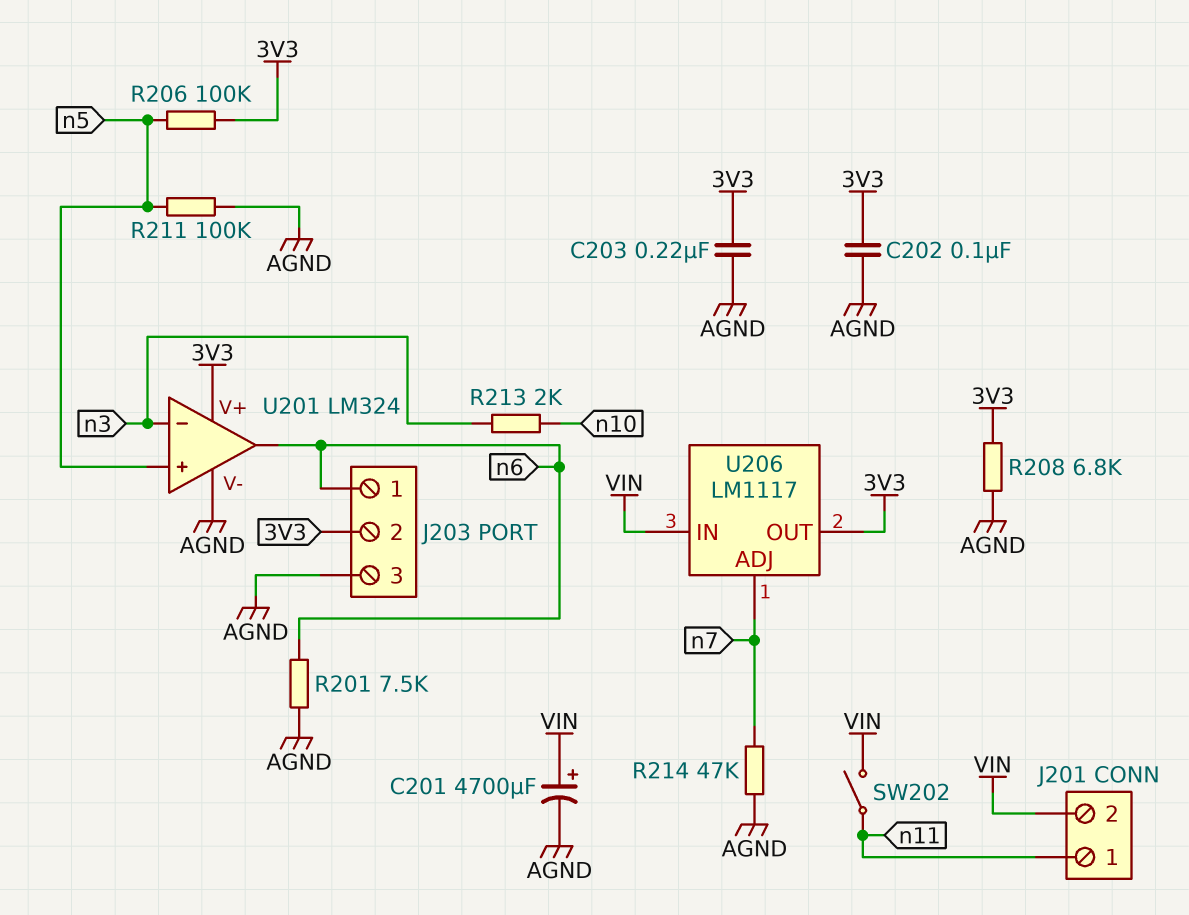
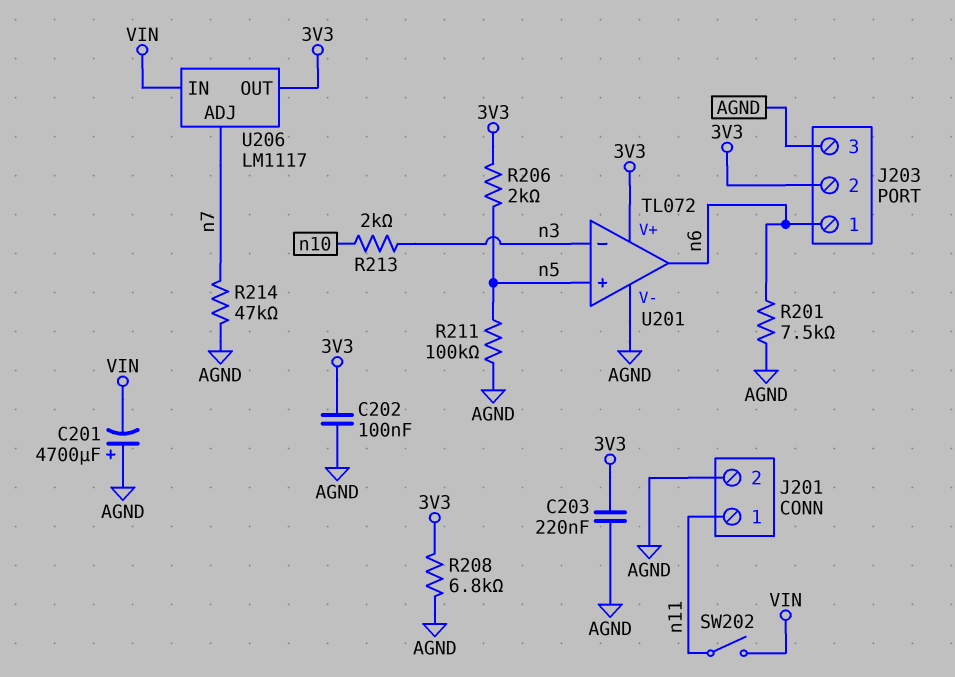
C201: 4700uF (plus VIN, minus AGND) -> 4700uF (plus AGND, minus VIN)
J201 pin 2: VIN -> AGND
R206: 100k (3V3, n5) -> 2k (3V3, n5)
U201: LM324 -> TL072

